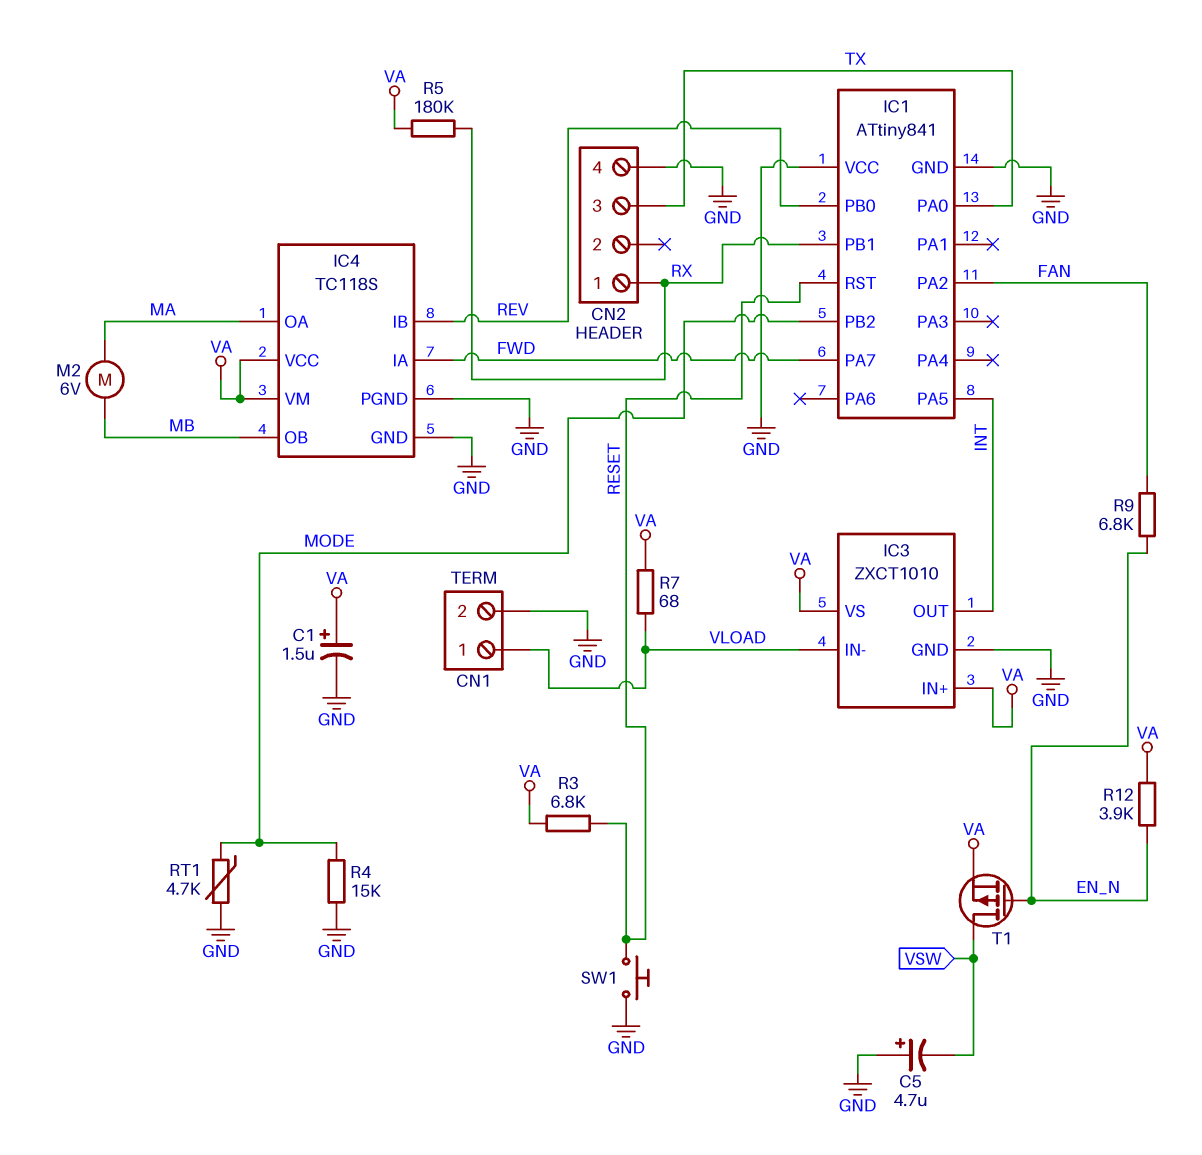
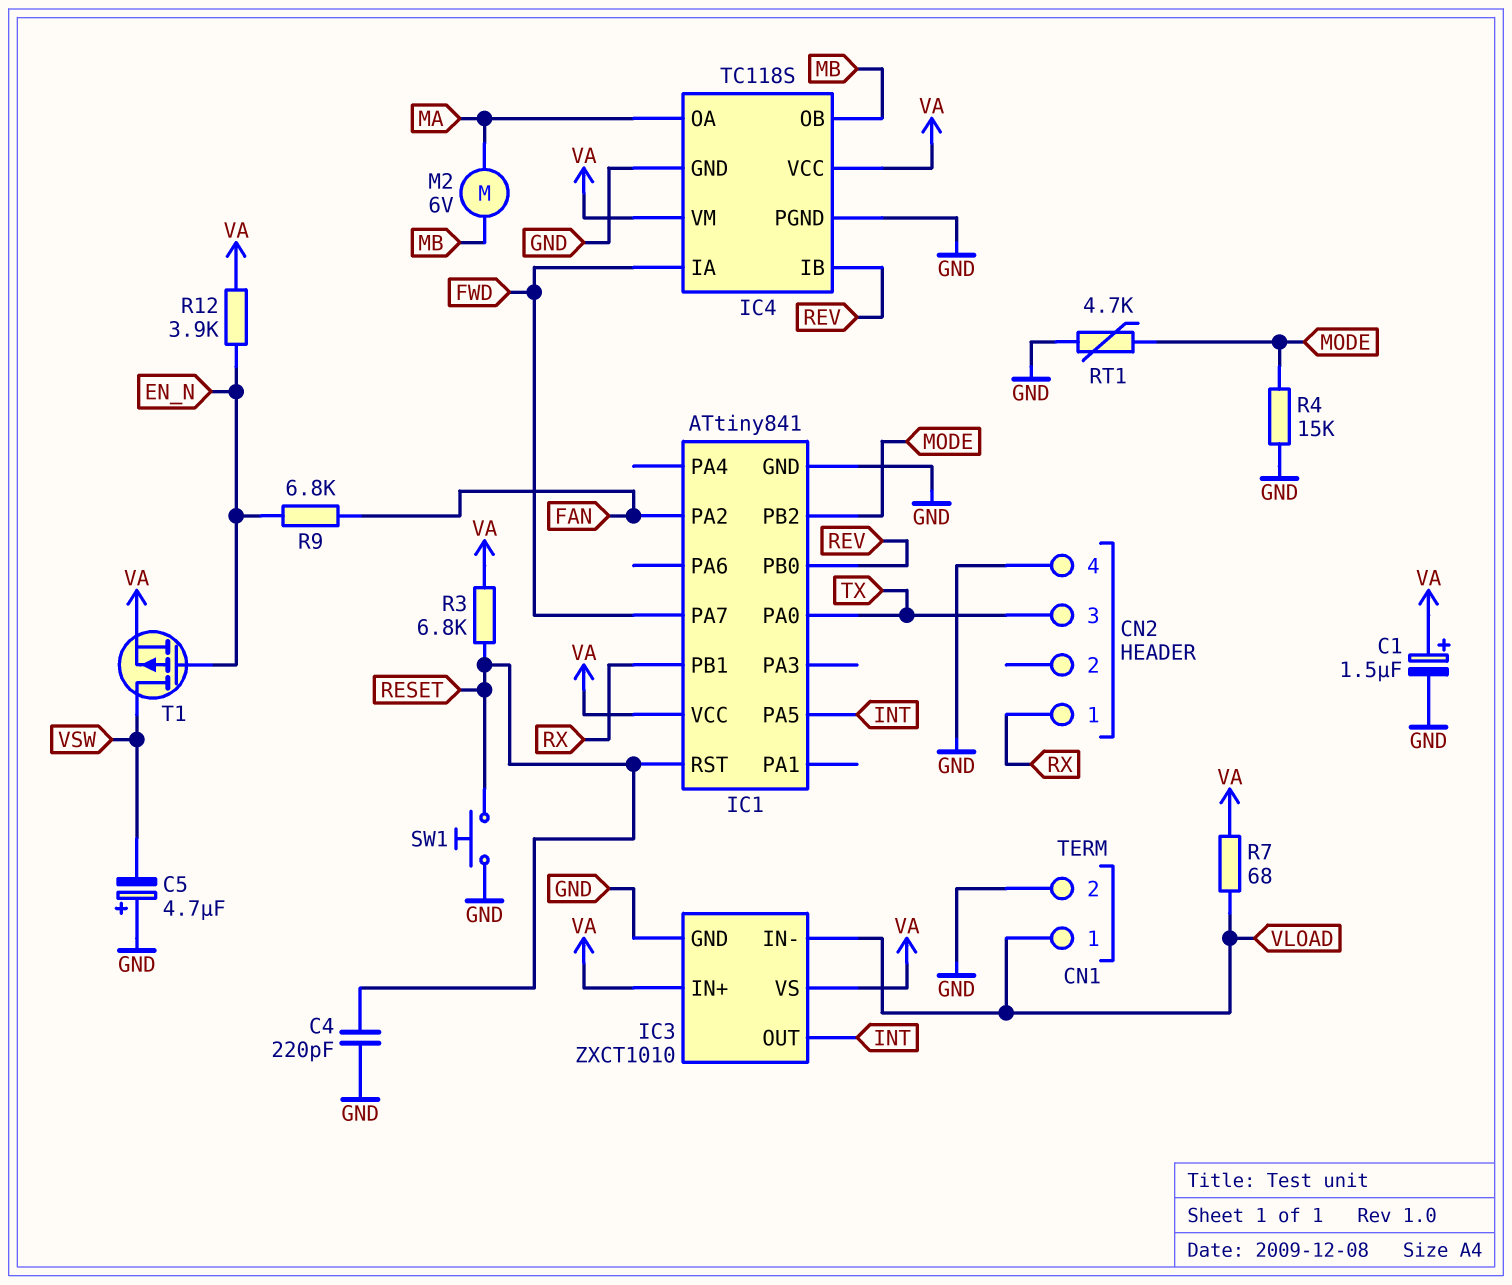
C4: none -> 220pF (GND, RESET)
IC1 pin VCC: GND -> VA
R5: 180k (RX, VA) -> none

